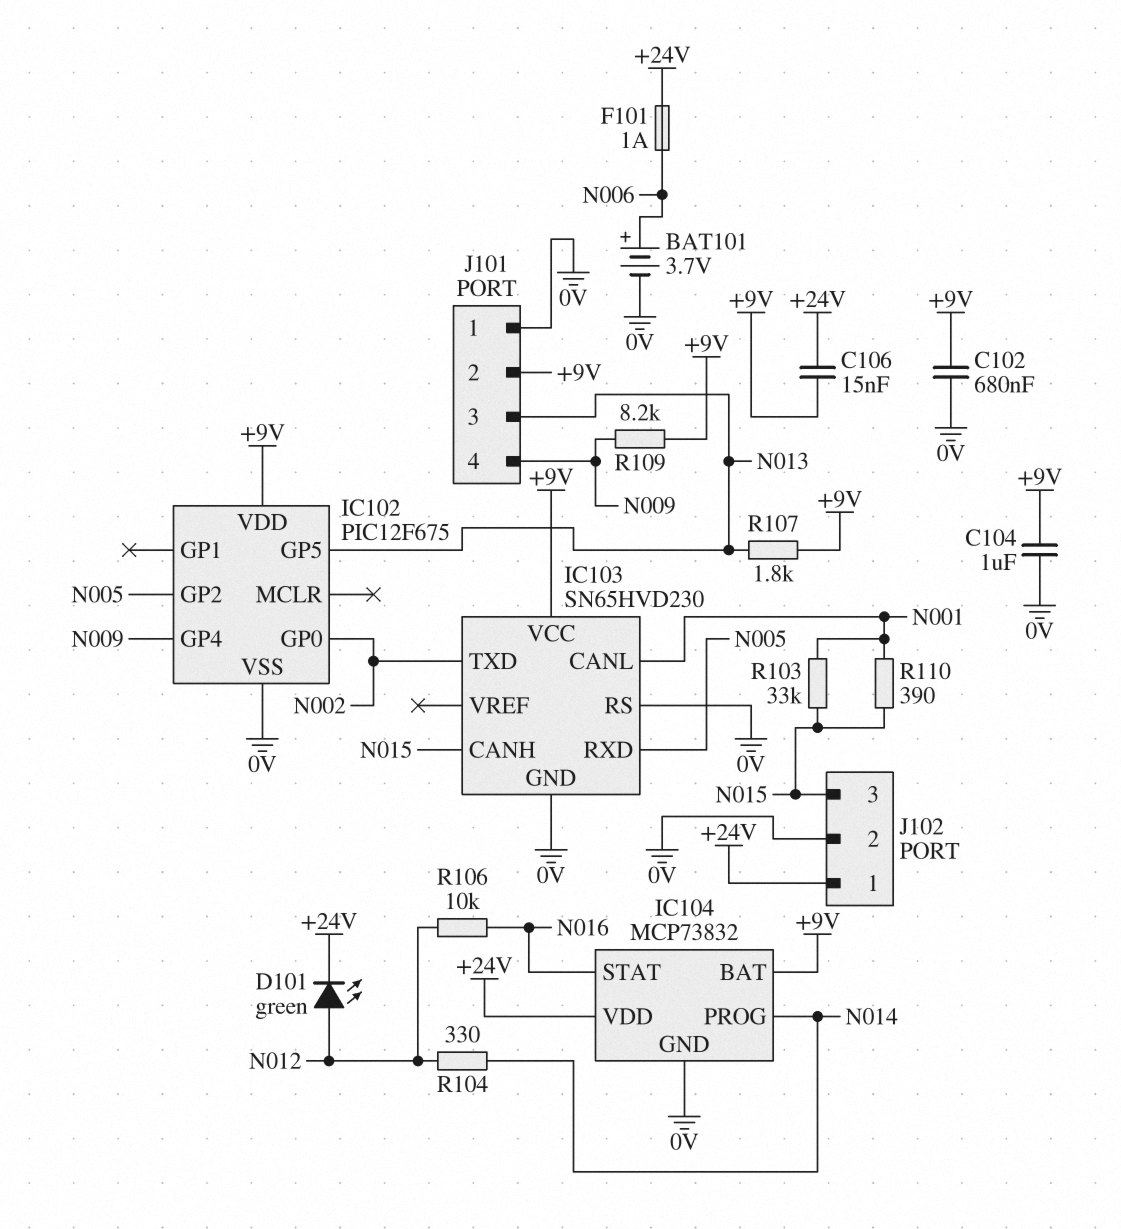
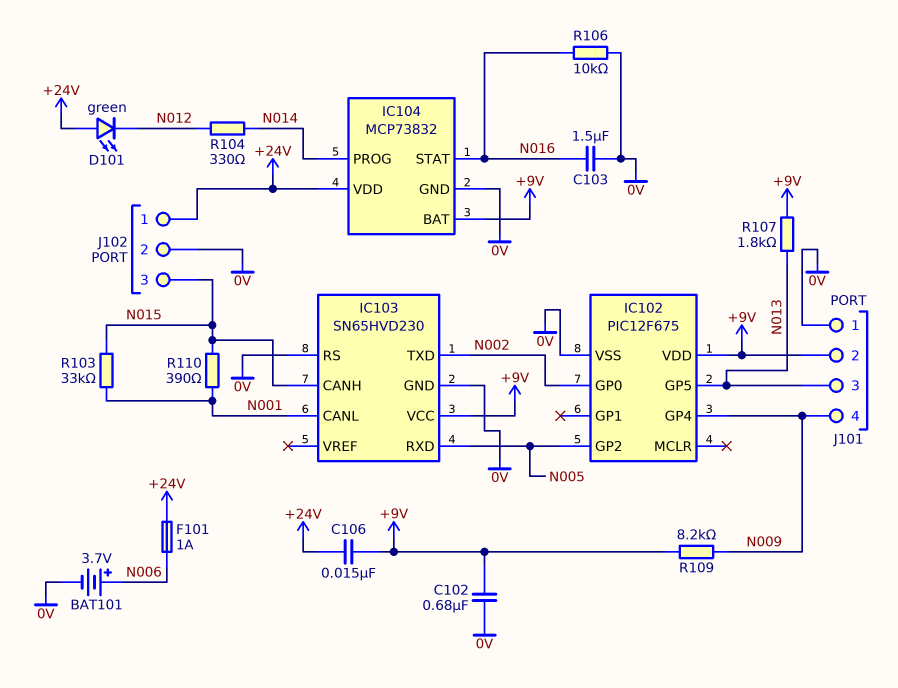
C103: none -> 1.5uF (0V, N016)
C104: 1uF (+9V, 0V) -> none
D101: LED green (A N012, K +24V) -> LED green (A +24V, K N012)
R106: 10k (N012, N016) -> 10k (0V, N016)

